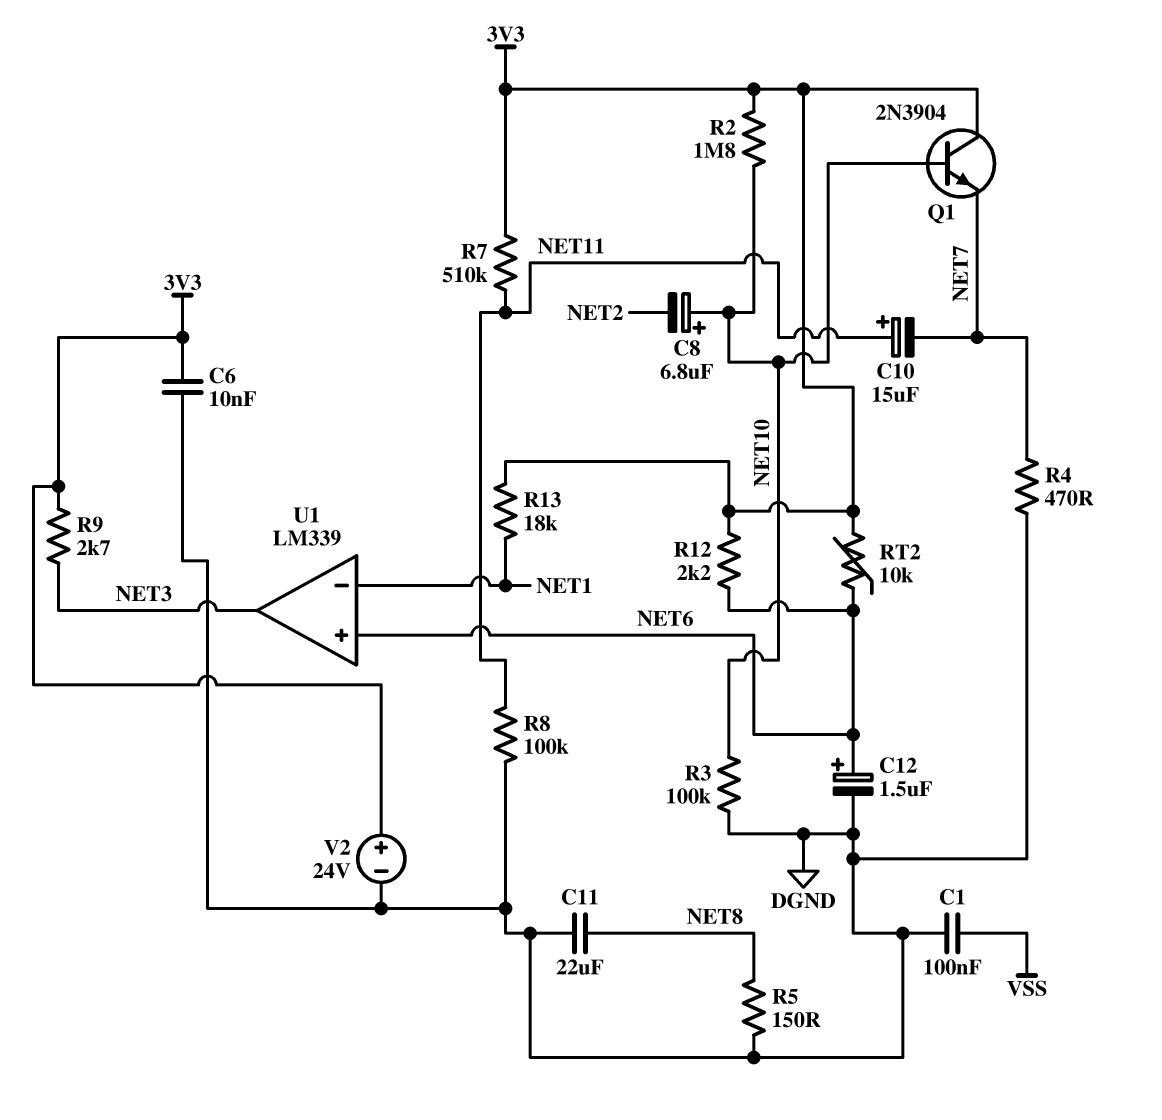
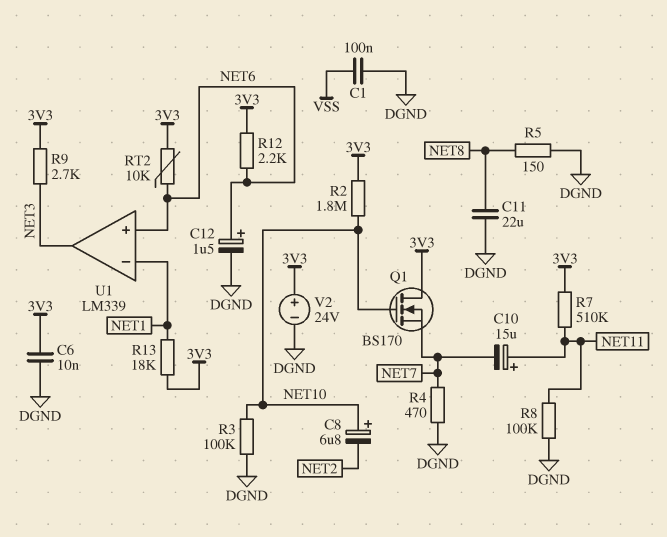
Q1: NPN 2N3904 (B NET10, C 3V3, E NET7) -> NMOS BS170 (G NET10, D 3V3, S NET7)

